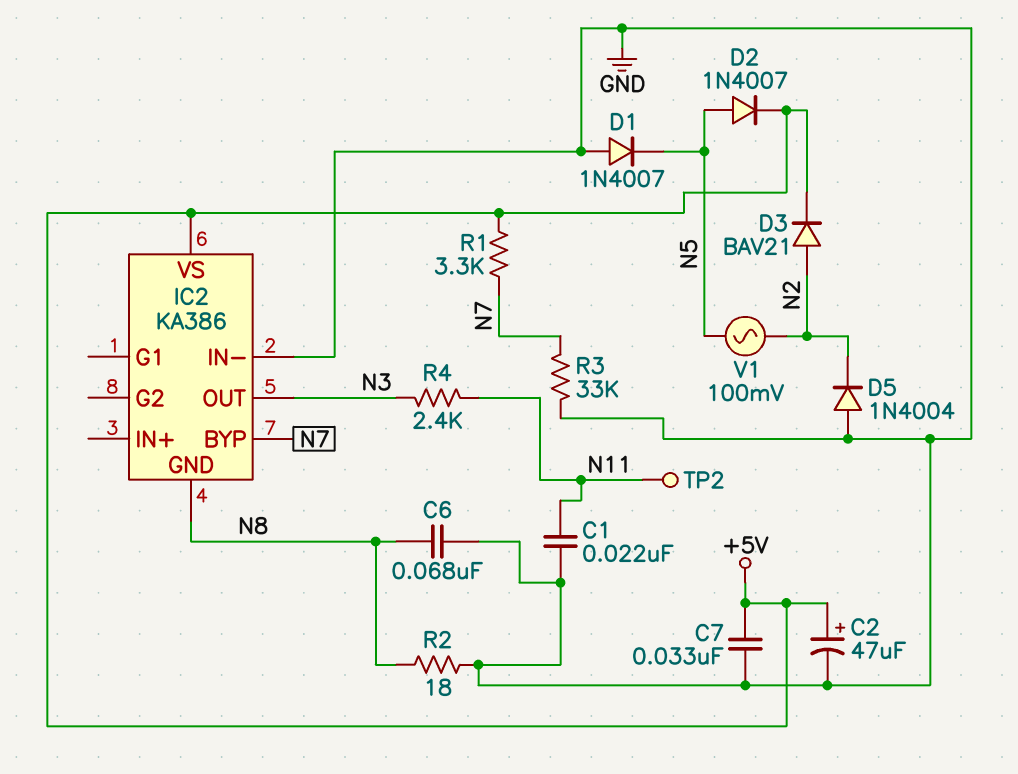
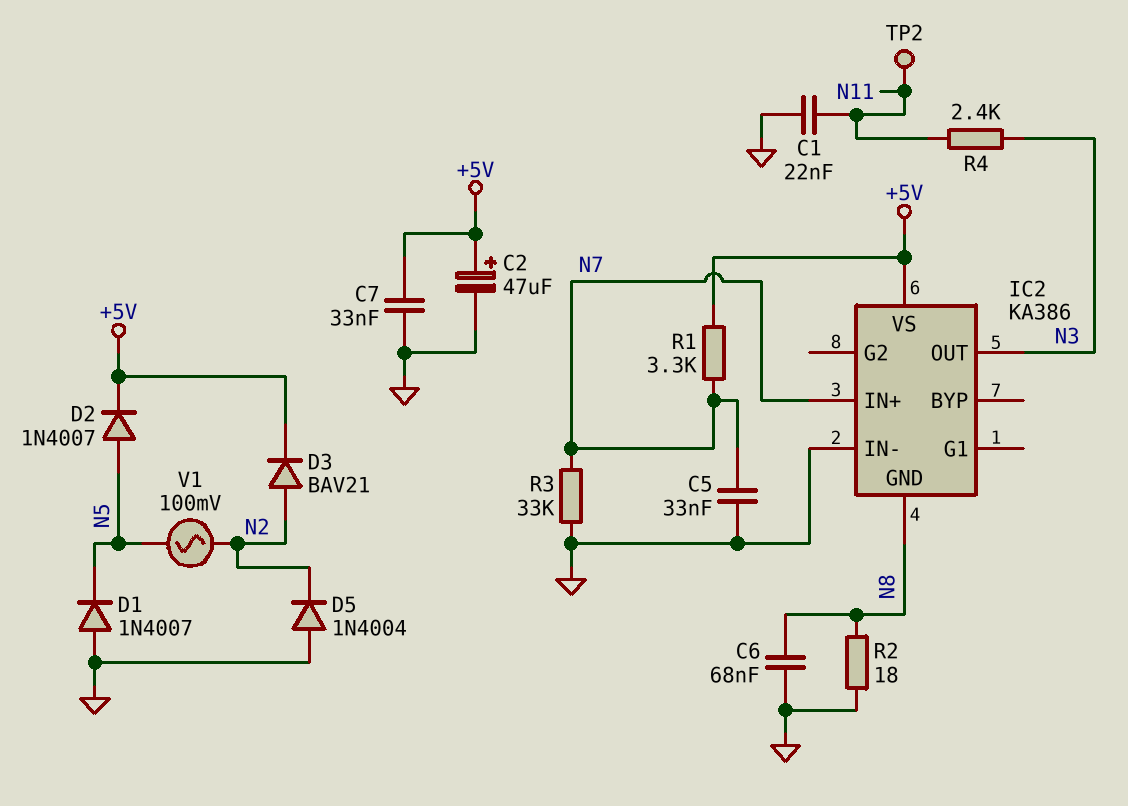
C5: none -> 33nF (GND, N7)
IC2 pin BYP: N7 -> none
IC2 pin IN+: none -> N7

